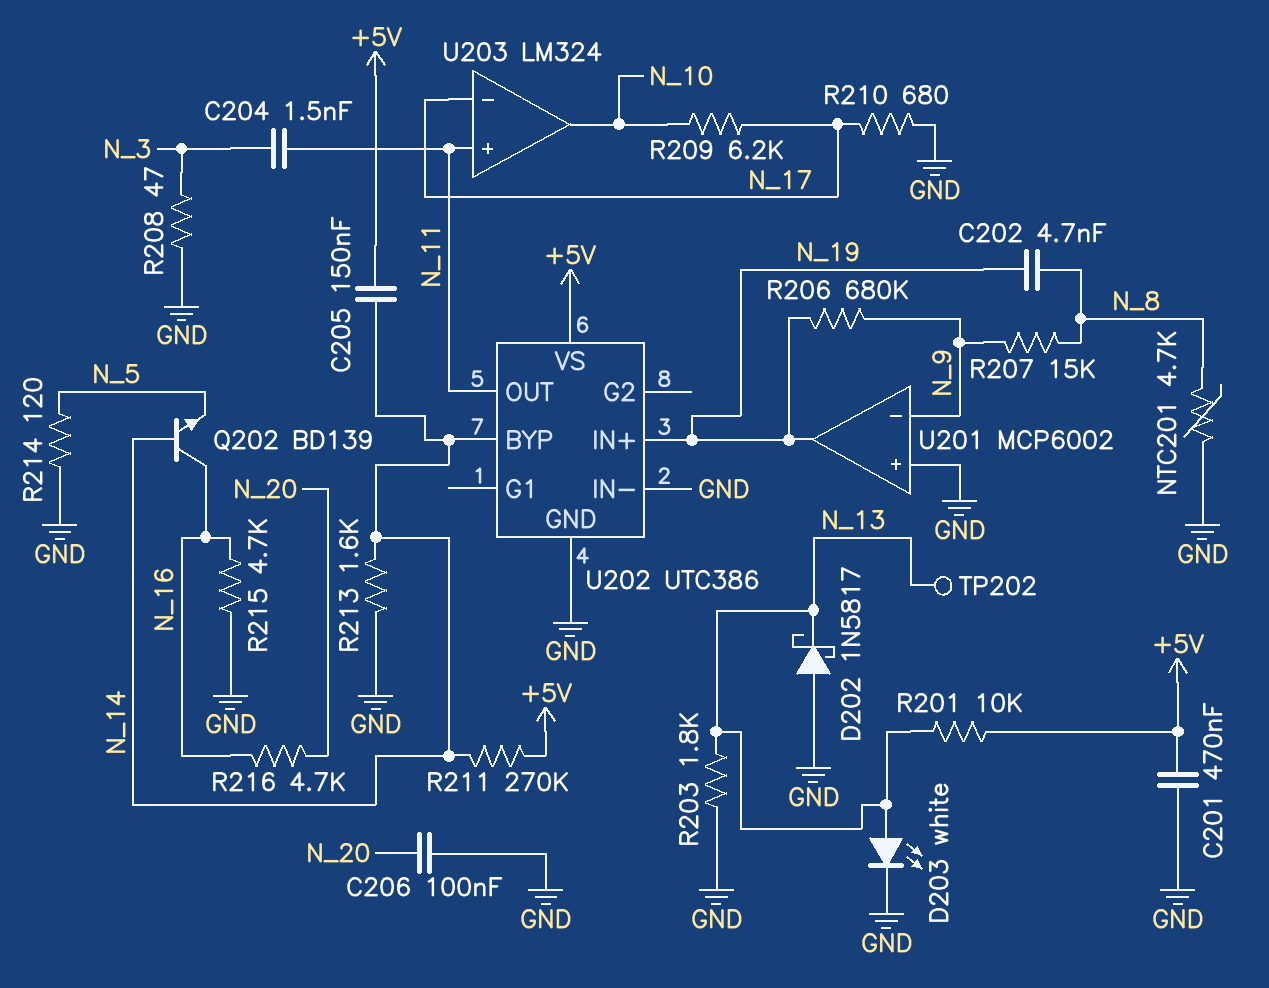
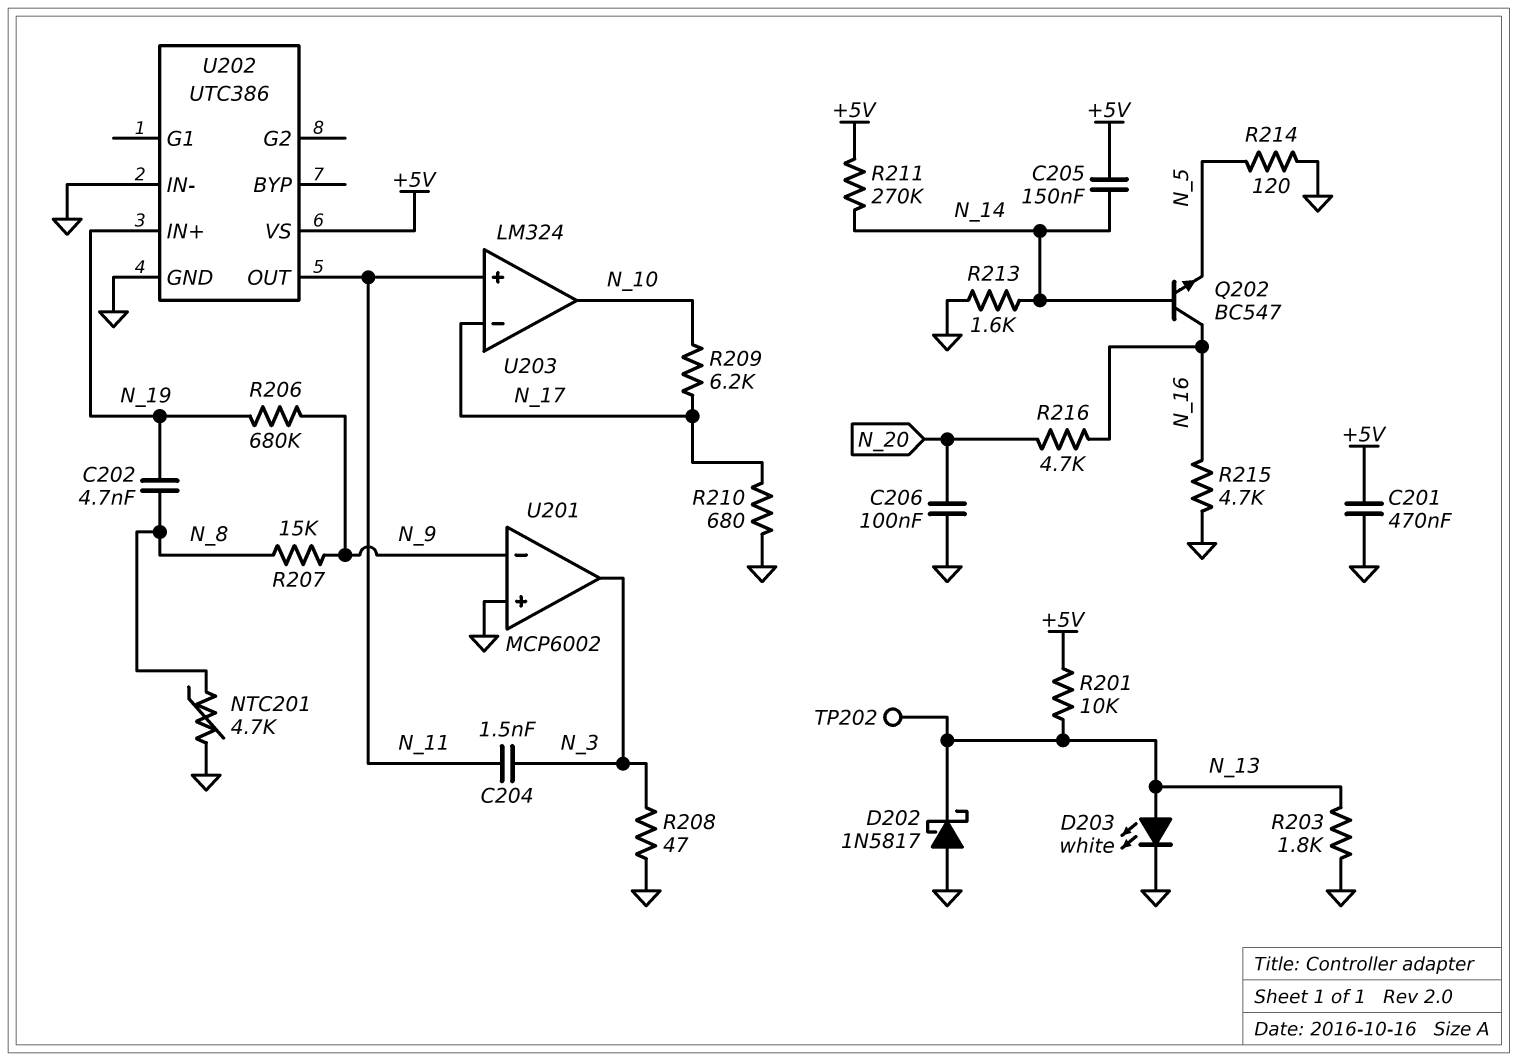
Q202: NPN BD139 (B N_14, C N_16, E N_5) -> NPN BC547 (B N_14, C N_16, E N_5)
U201 pin out: N_19 -> N_3
U202 pin BYP: N_14 -> none

